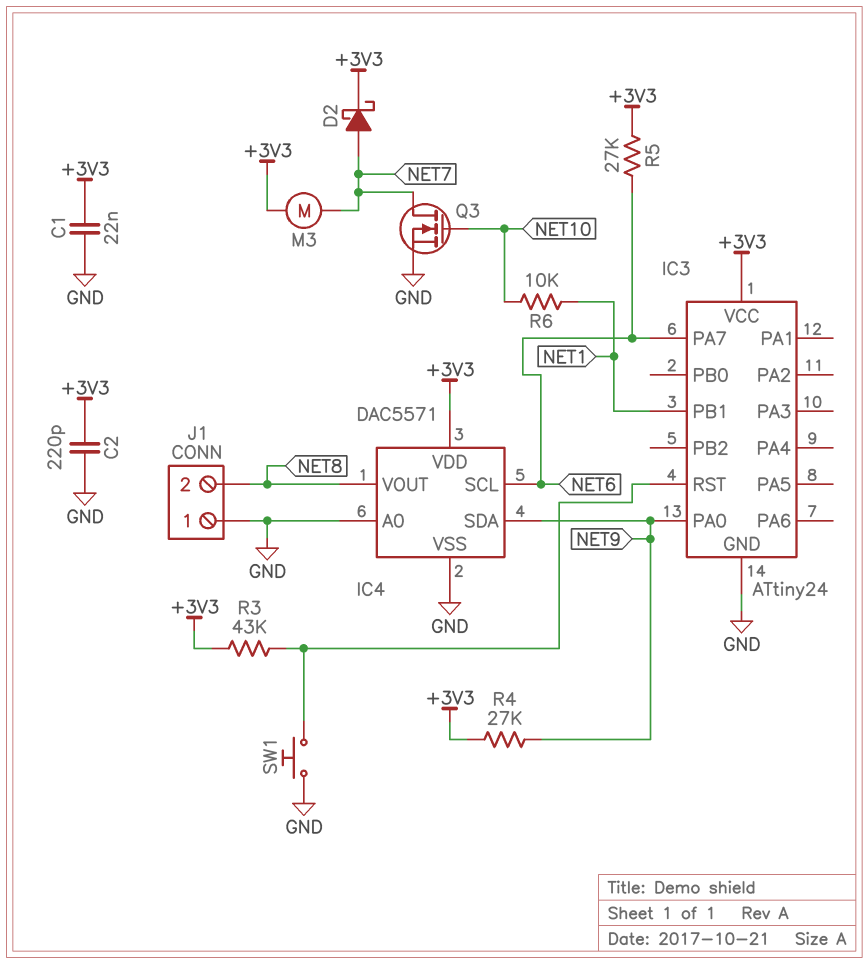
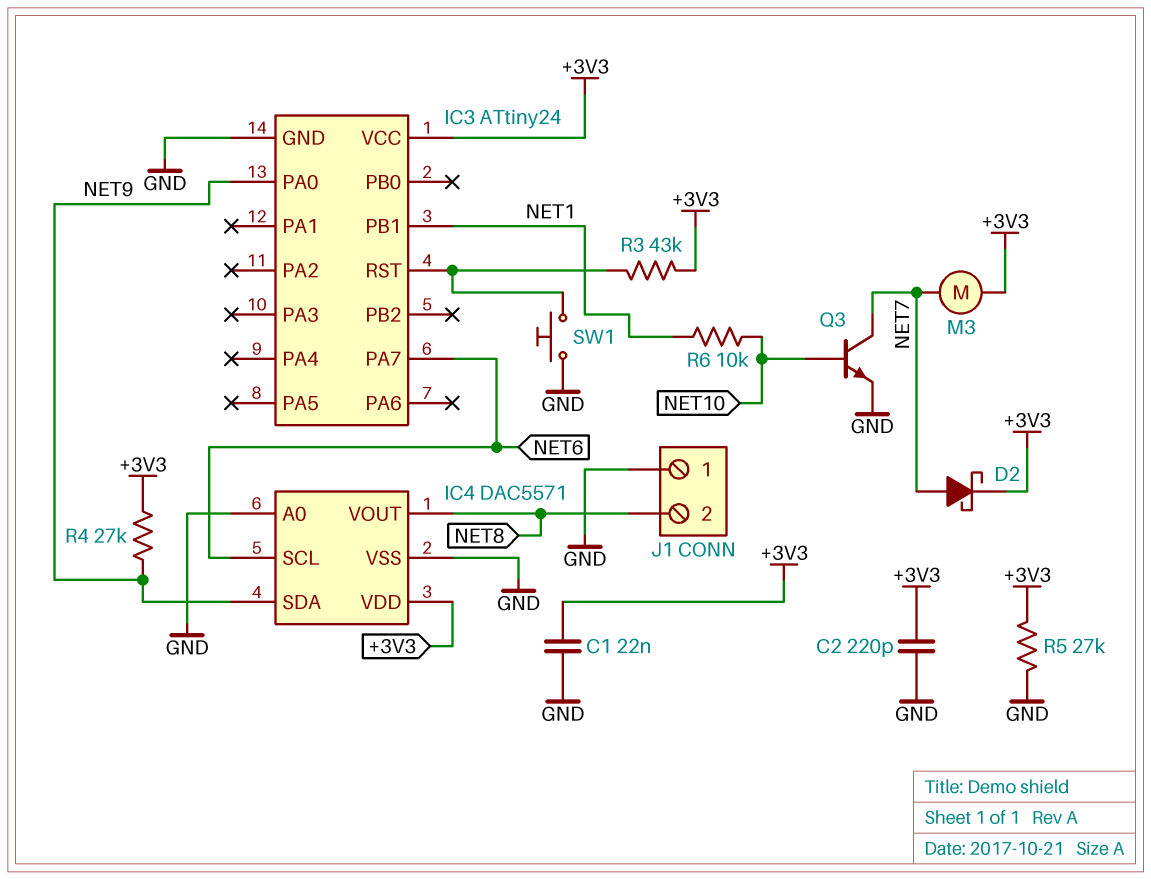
Q3: NMOS (G NET10, D NET7, S GND) -> NPN (B NET10, C NET7, E GND)
R5: 27k (+3V3, NET6) -> 27k (+3V3, GND)

